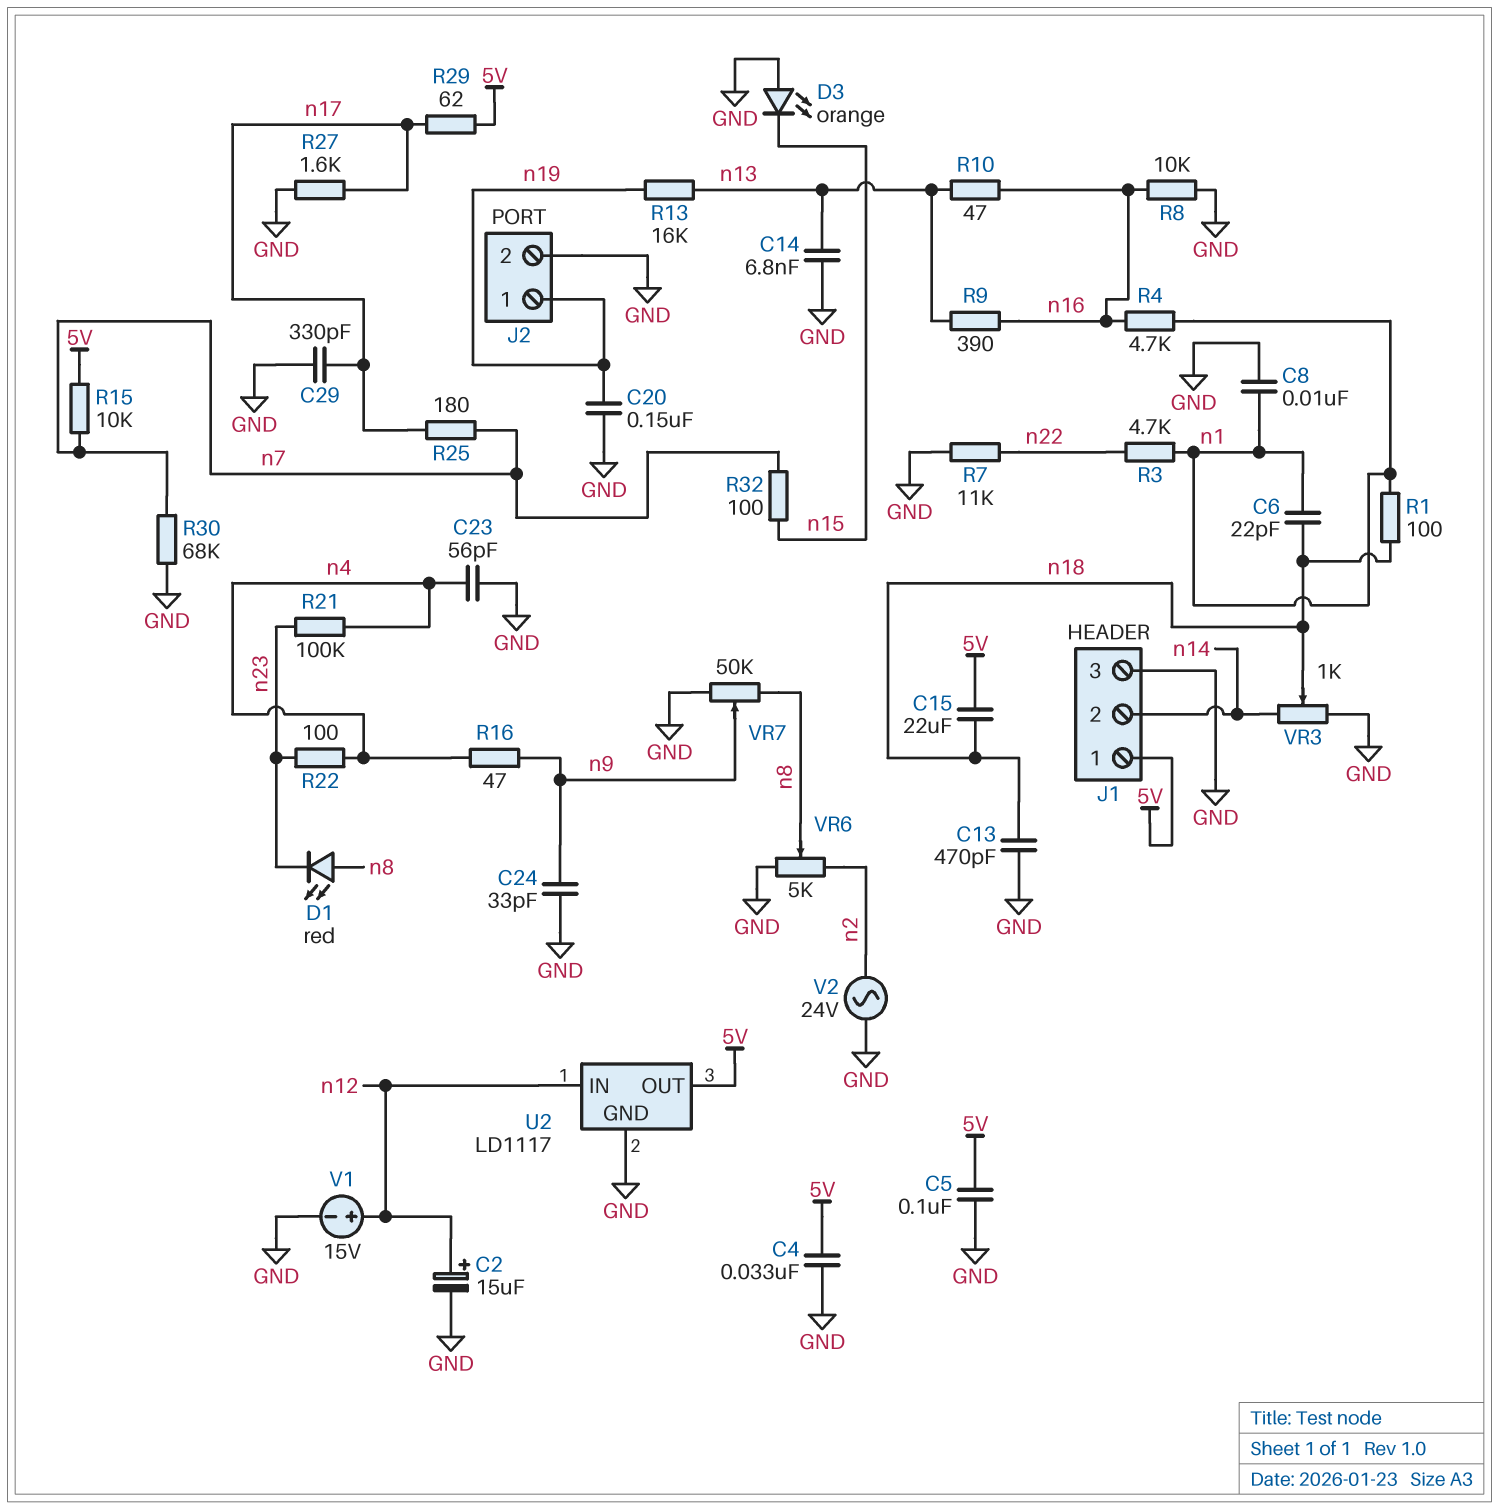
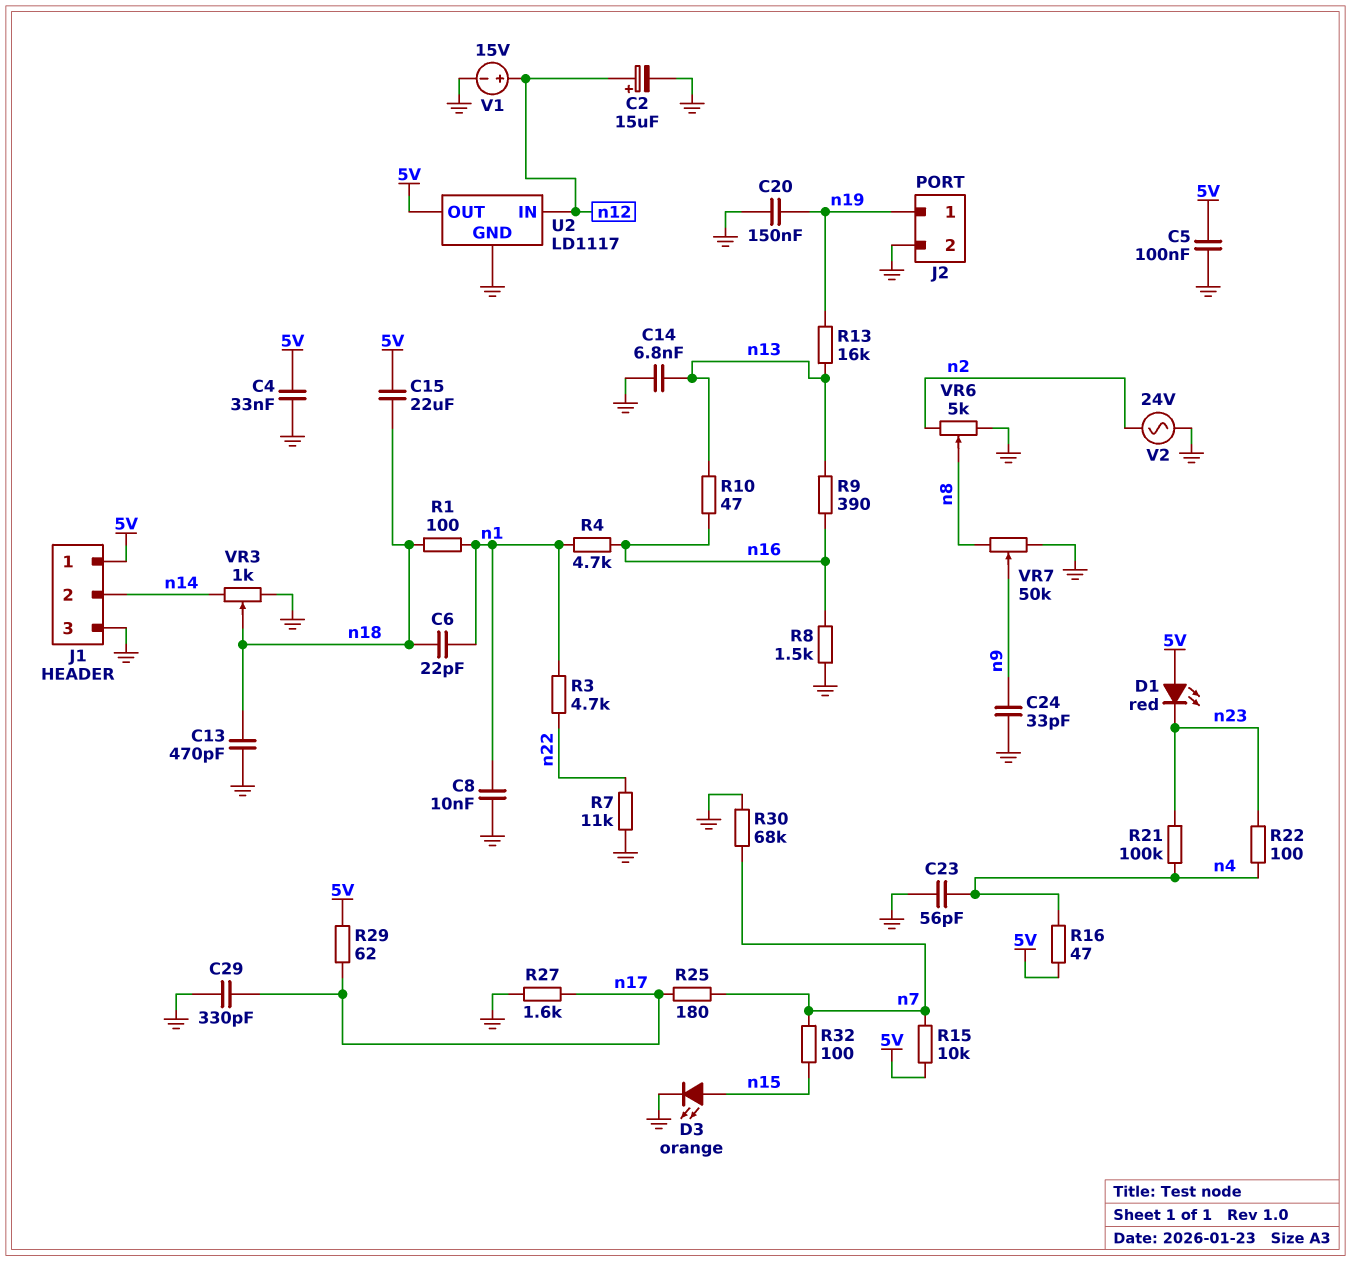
D1: LED red (A n8, K n23) -> LED red (A 5V, K n23)
D3: LED orange (A GND, K n15) -> LED orange (A n15, K GND)
R8: 10k (GND, n16) -> 1.5k (GND, n16)
R16: 47 (n4, n9) -> 47 (5V, n4)

